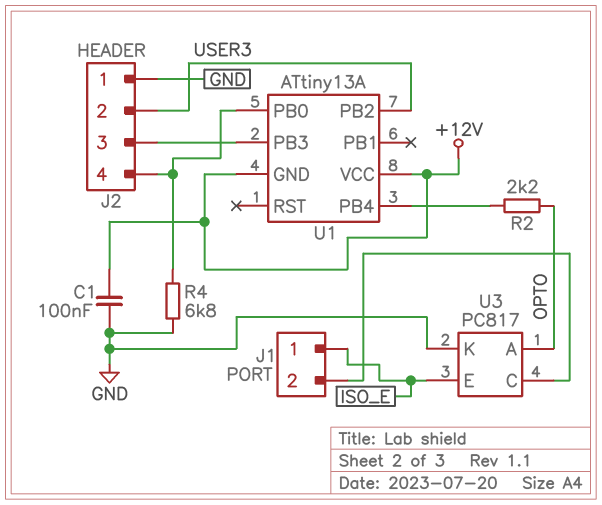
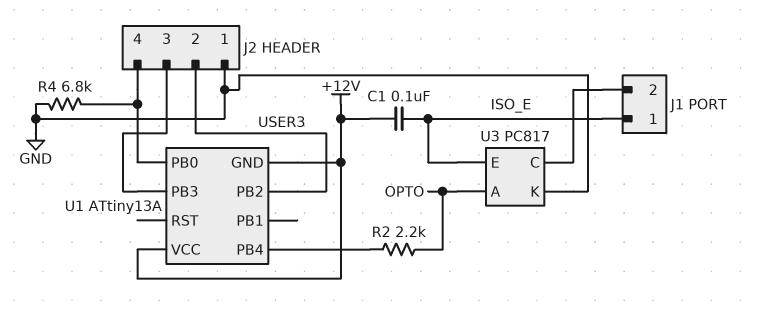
C1: 100nF (+12V, GND) -> 100nF (+12V, ISO_E)

